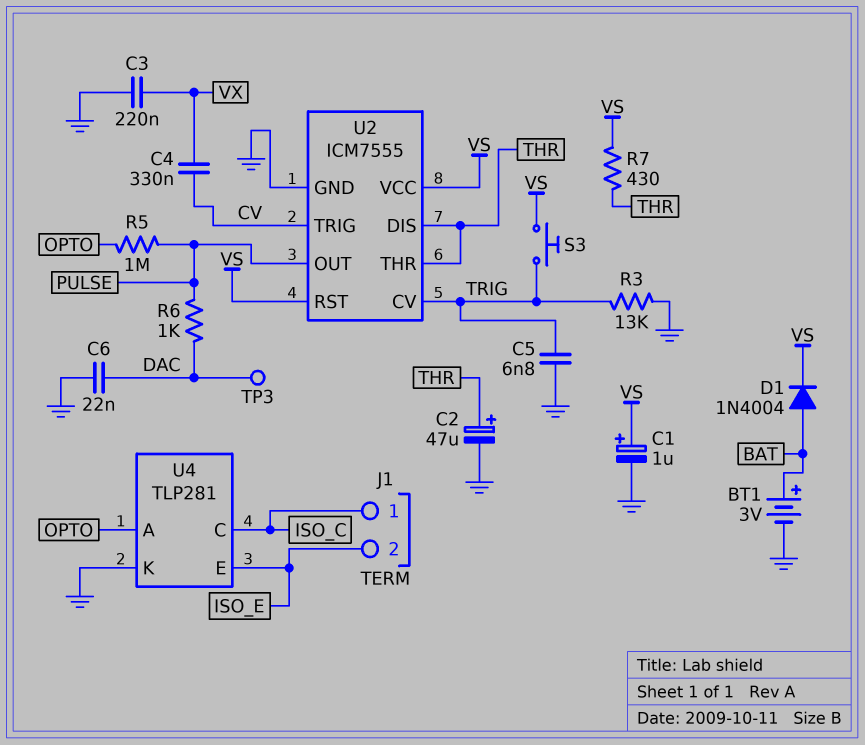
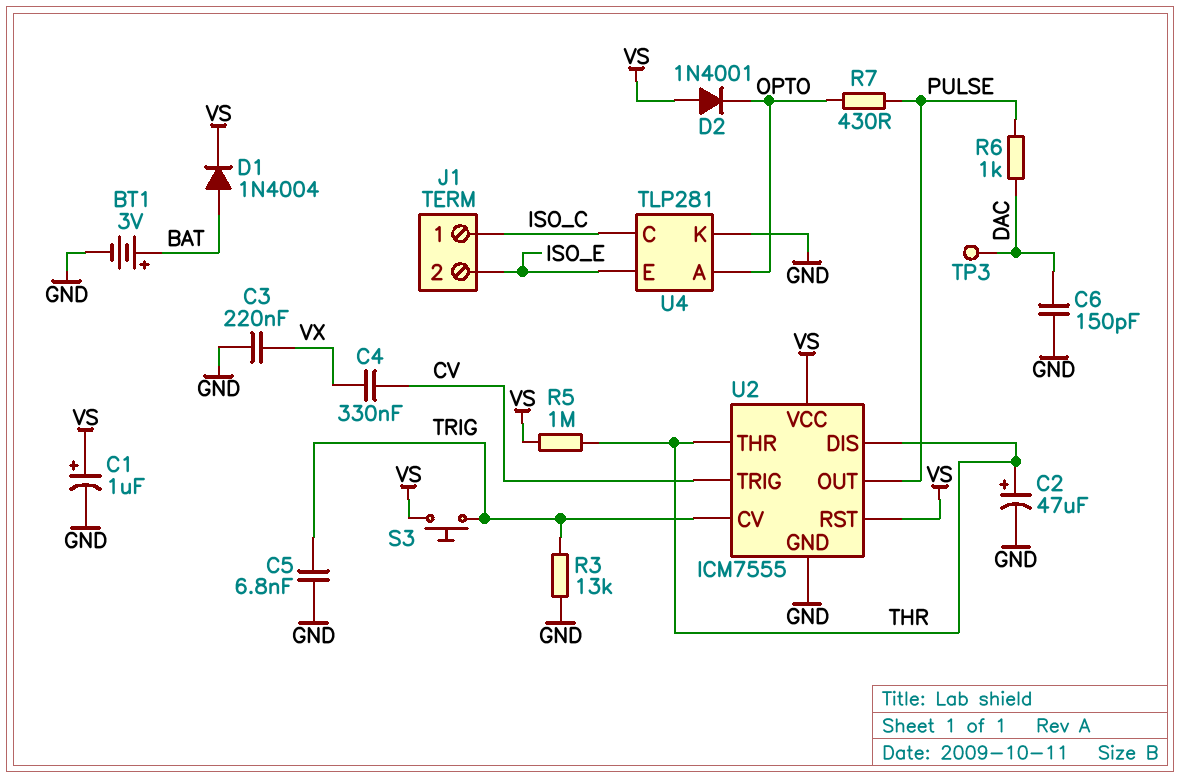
C6: 22nF (DAC, GND) -> 150pF (DAC, GND)
D2: none -> diode 1N4001 (A VS, K OPTO)
R5: 1M (OPTO, PULSE) -> 1M (THR, VS)
R7: 430 (THR, VS) -> 430 (OPTO, PULSE)

